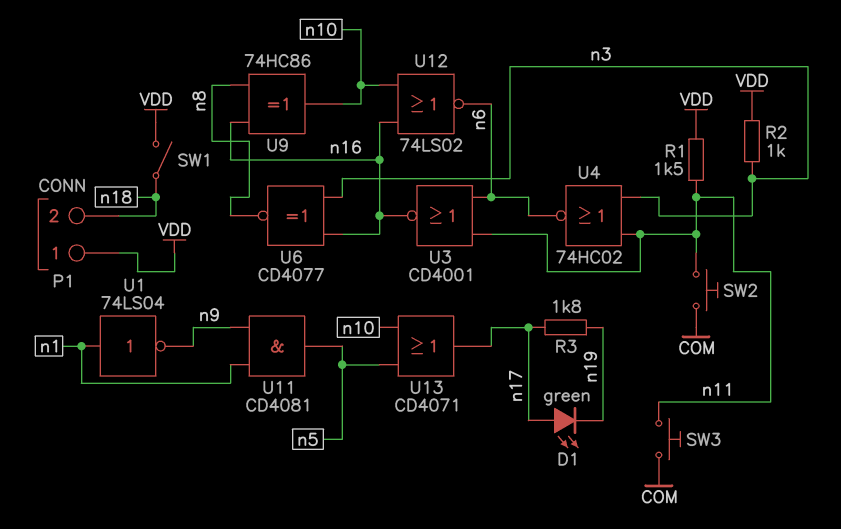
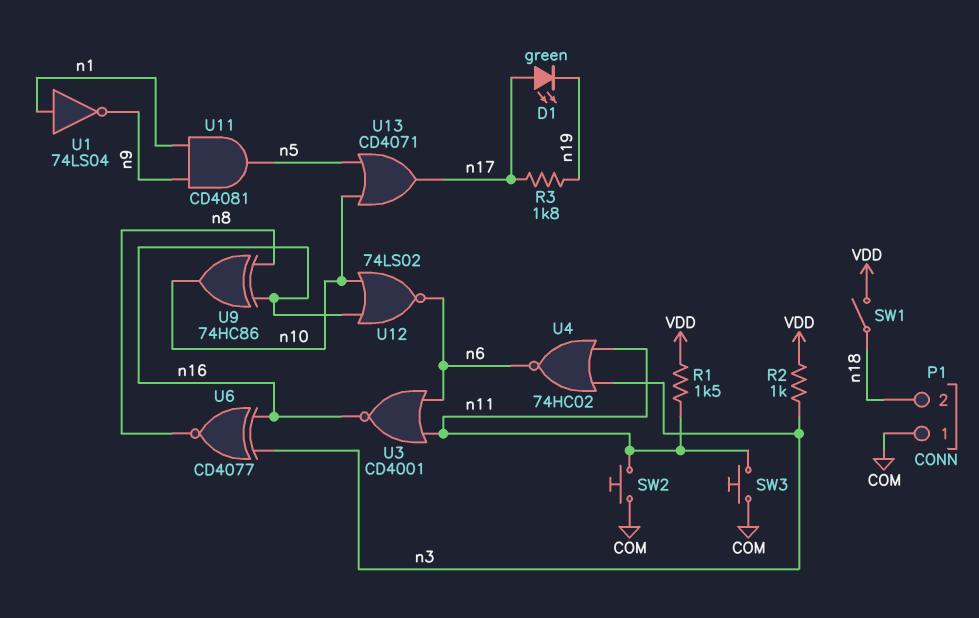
P1 pin 1: VDD -> COM

